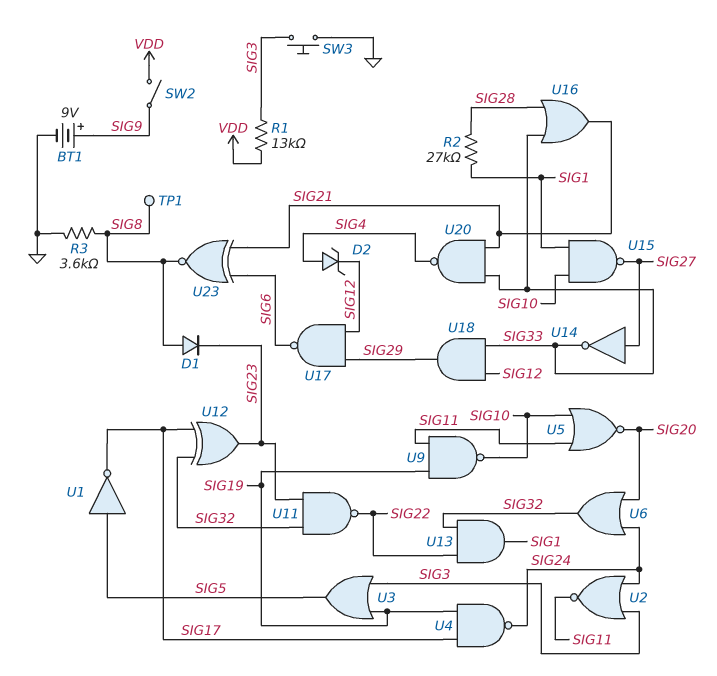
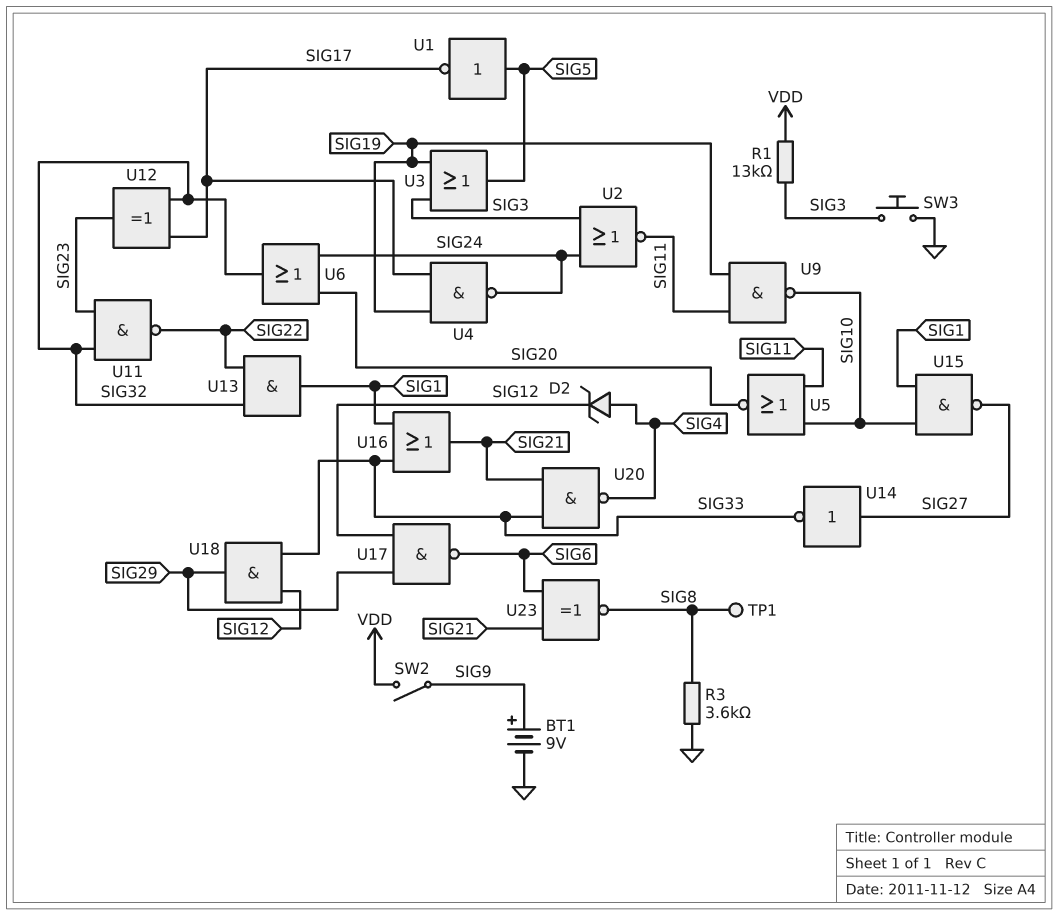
D1: diode (A SIG8, K SIG23) -> none
R2: 27k (SIG1, SIG28) -> none
U16: OR (in SIG28, in SIG33, out SIG21) -> OR (in SIG1, in SIG33, out SIG21)

